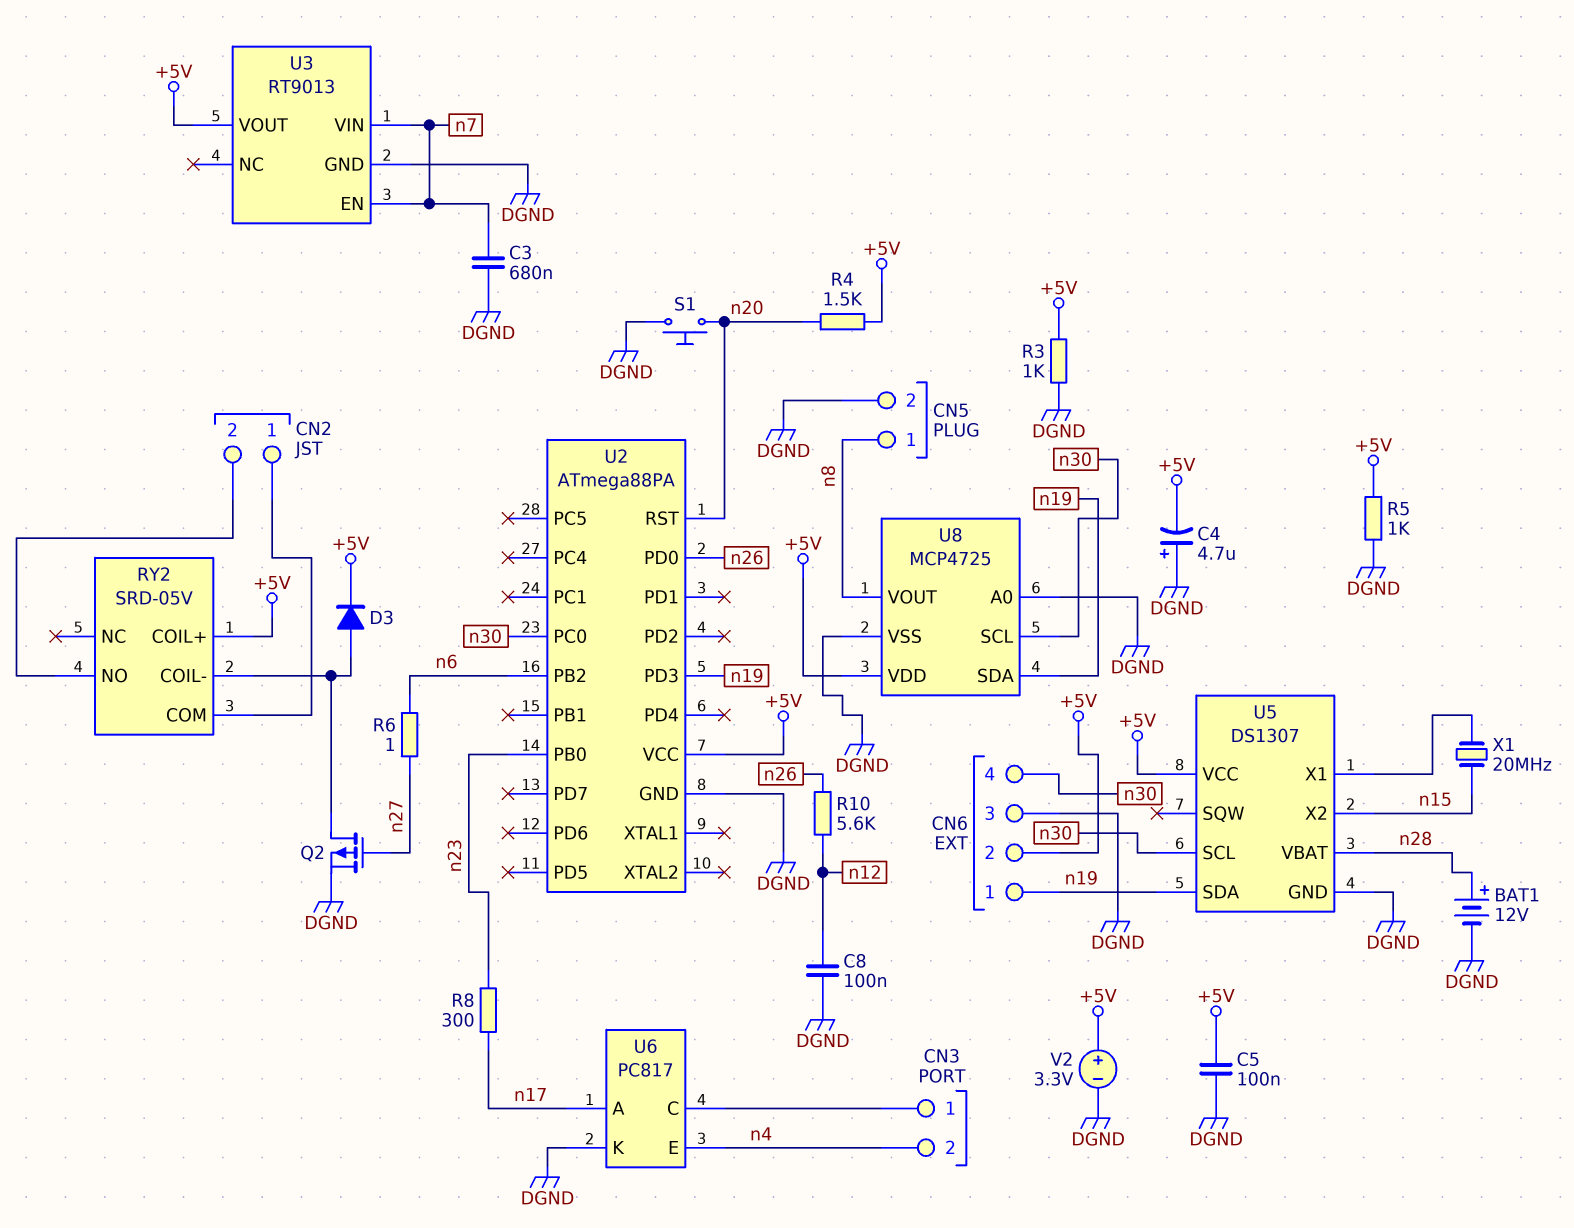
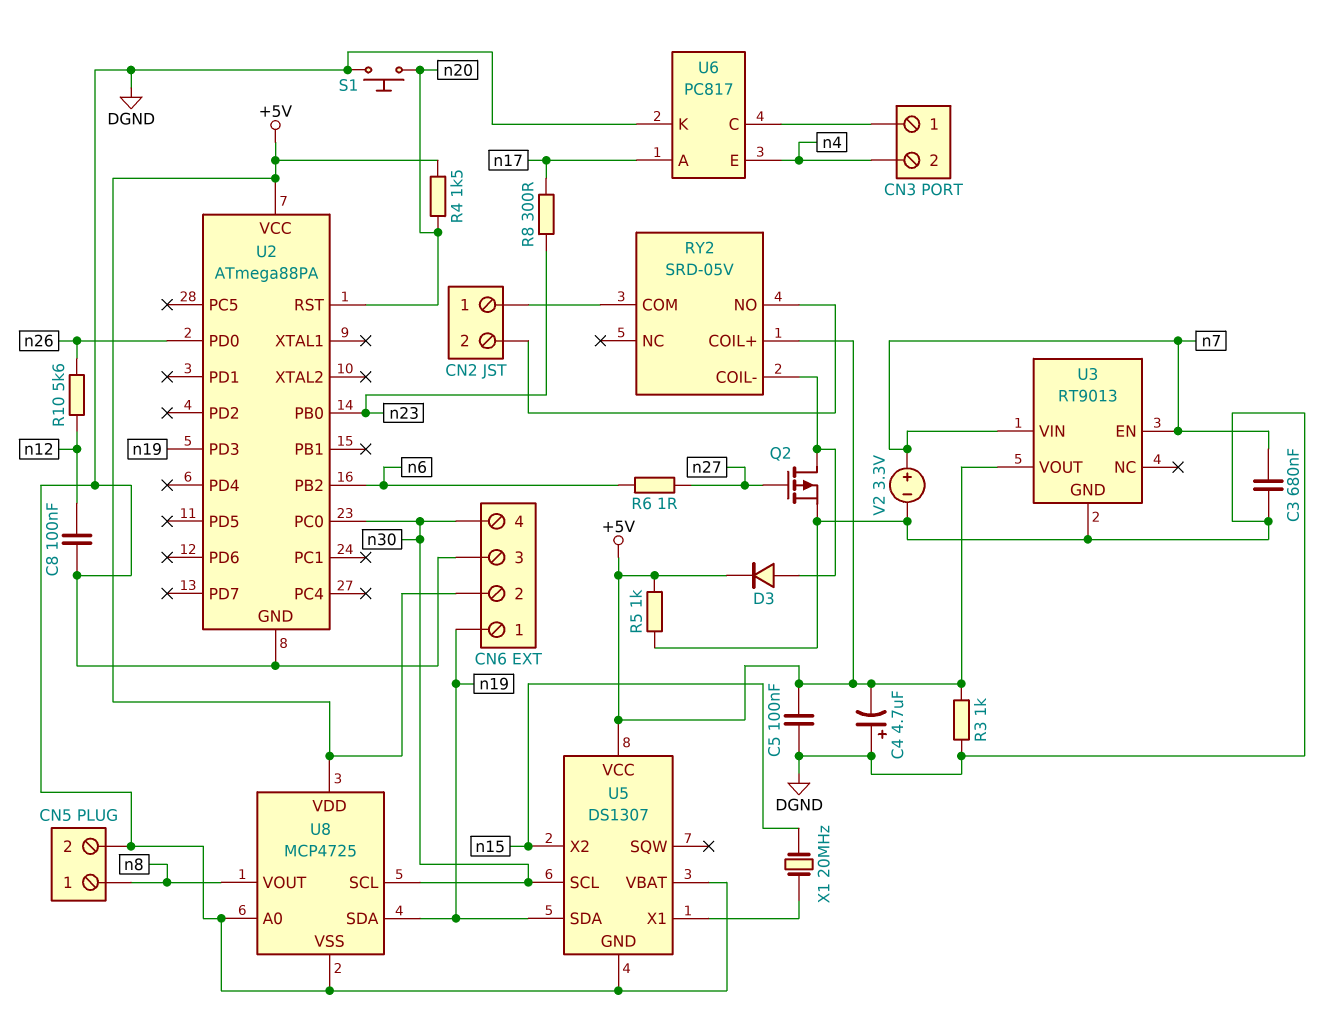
BAT1: 12V (plus n28, minus DGND) -> none
U5 pin VBAT: n28 -> DGND
V2: 3.3V (plus +5V, minus DGND) -> 3.3V (plus n7, minus DGND)

